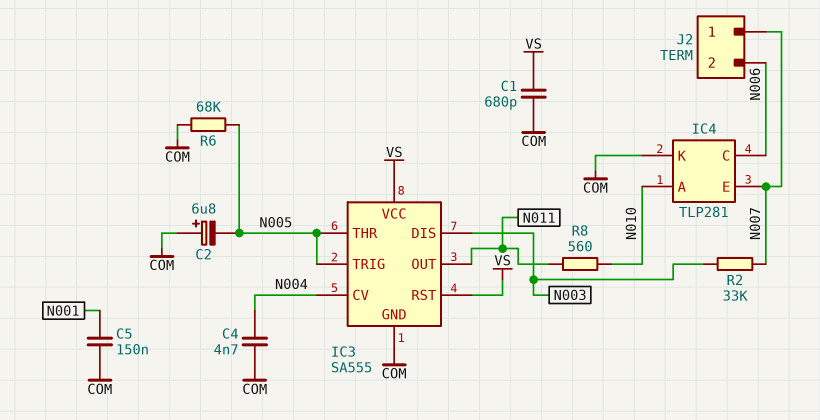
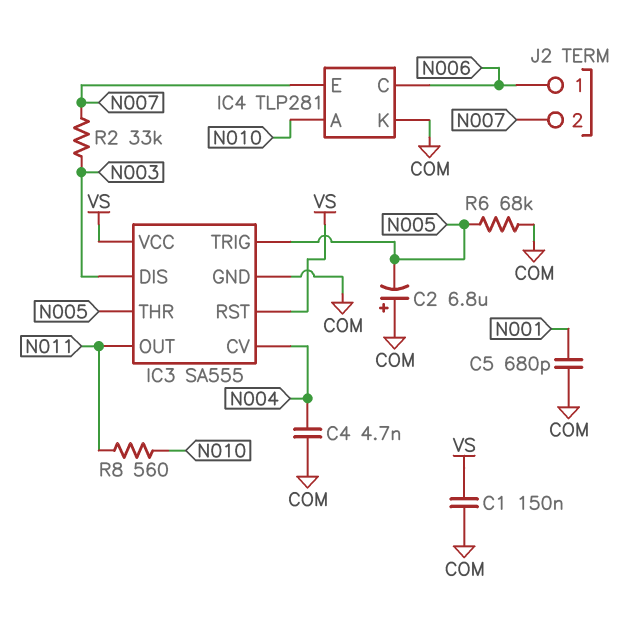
C1: 680pF (COM, VS) -> 150nF (COM, VS)
C5: 150nF (COM, N001) -> 680pF (COM, N001)
J2 pin 1: N007 -> N006
J2 pin 2: N006 -> N007

